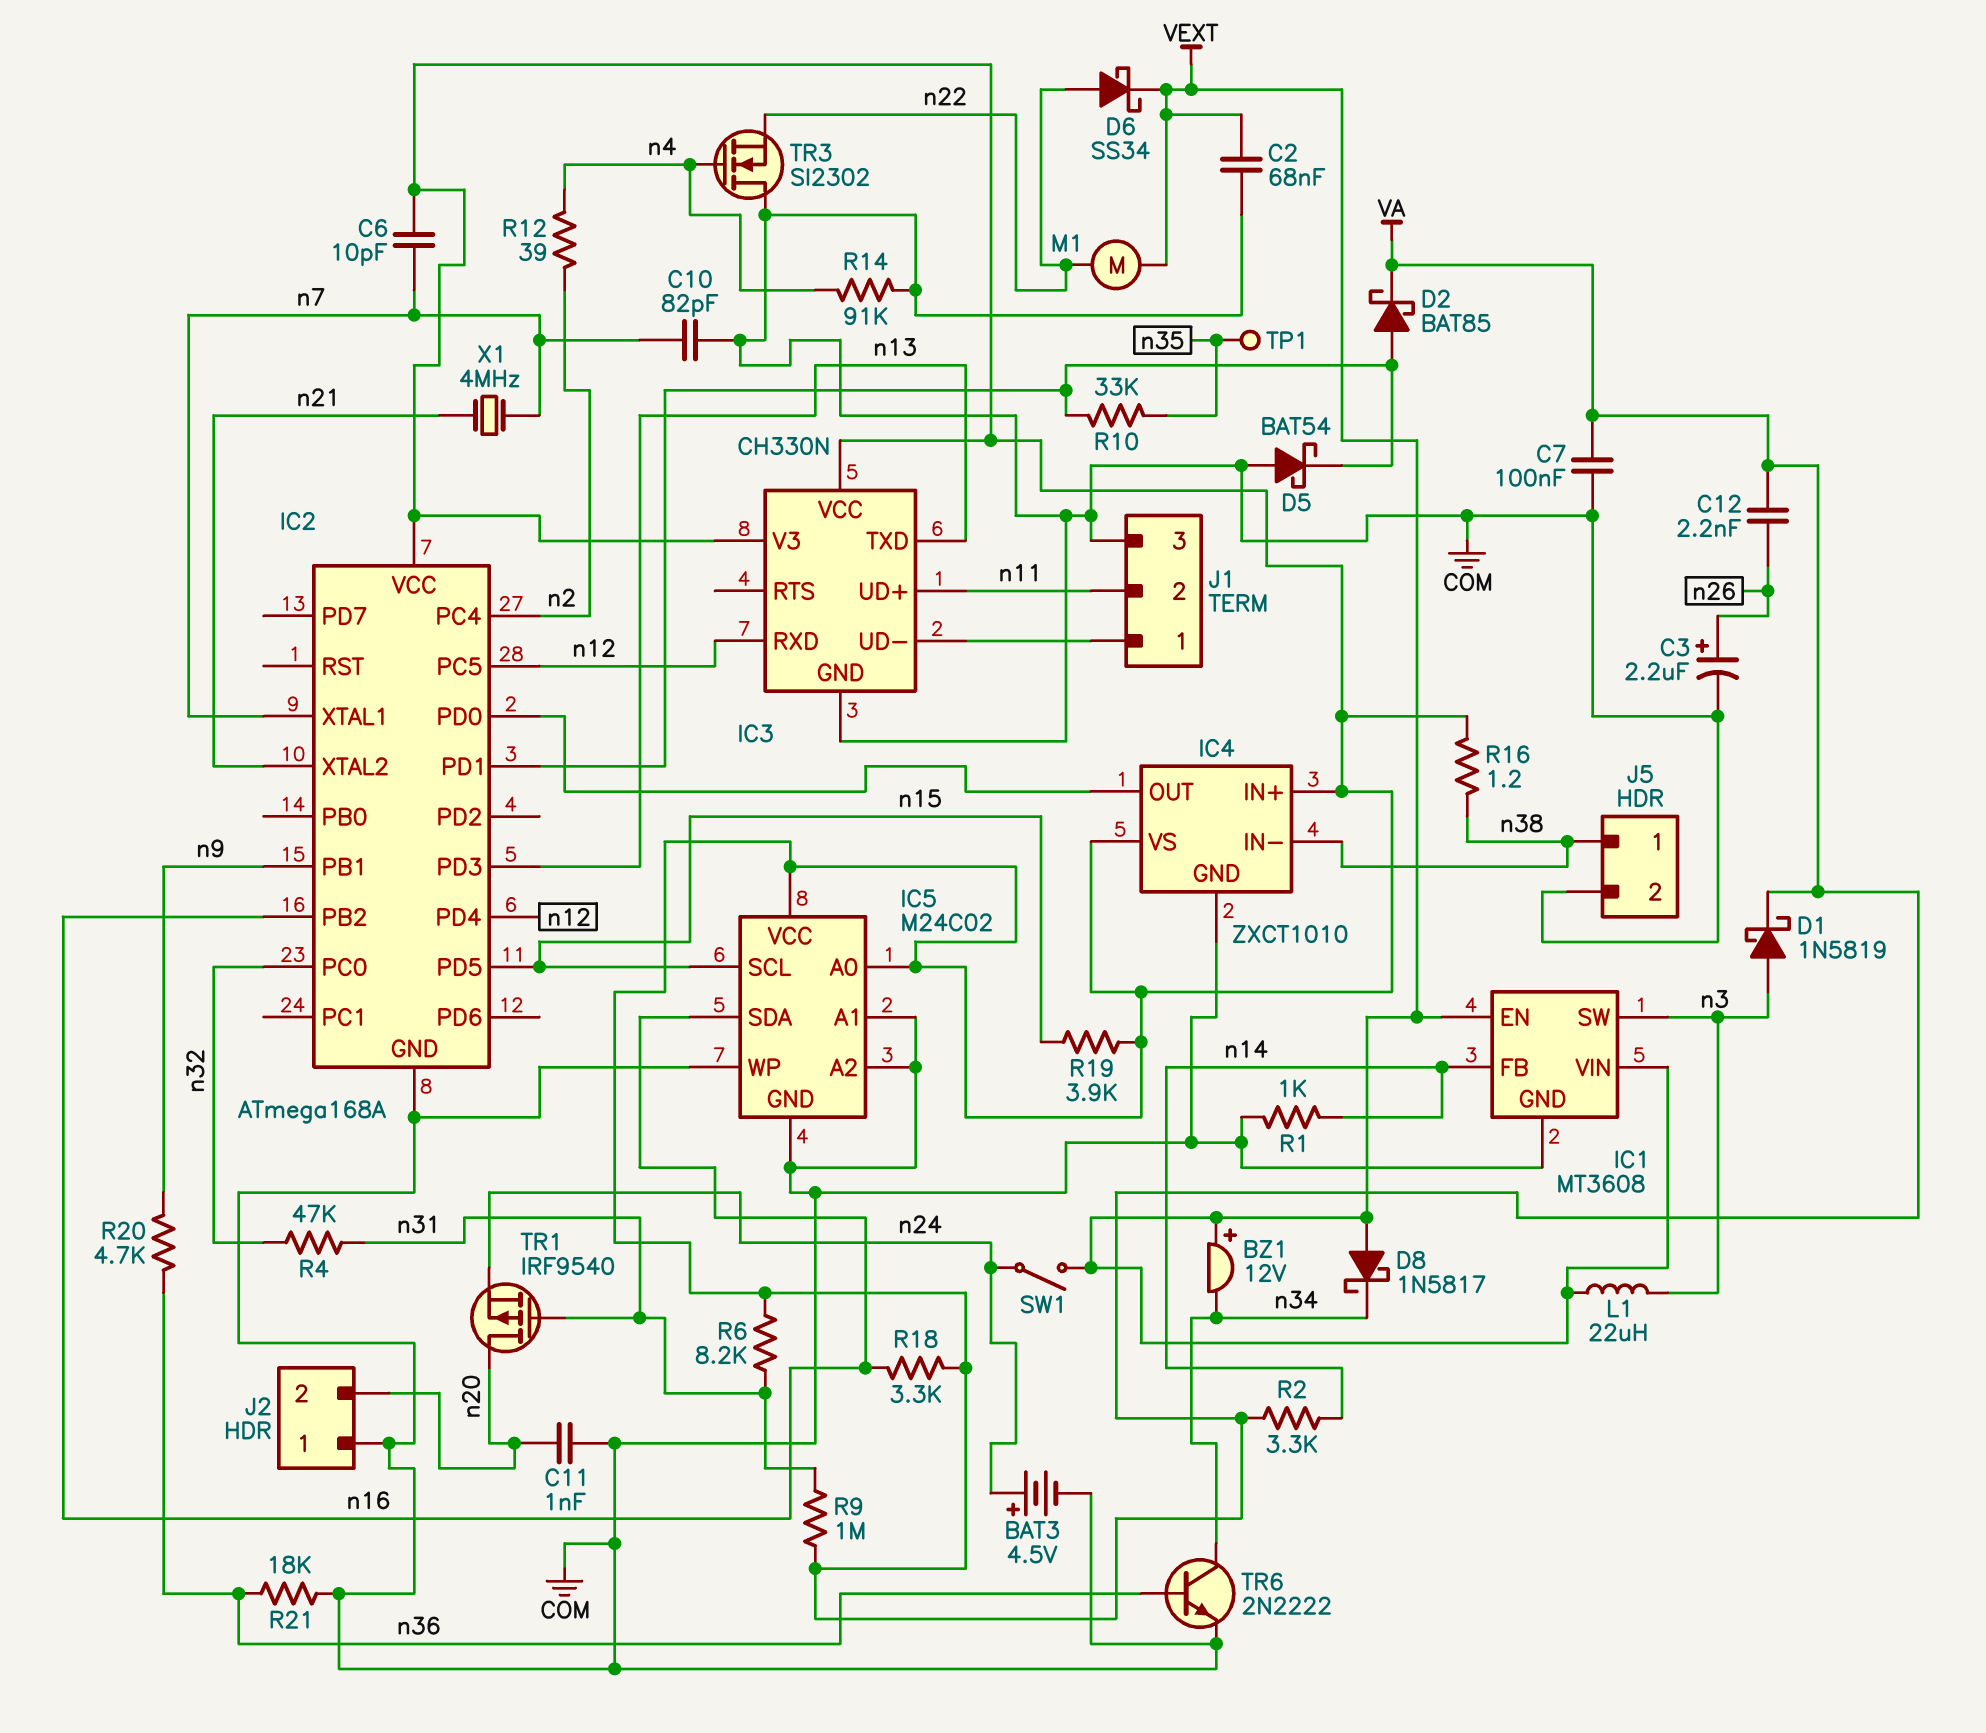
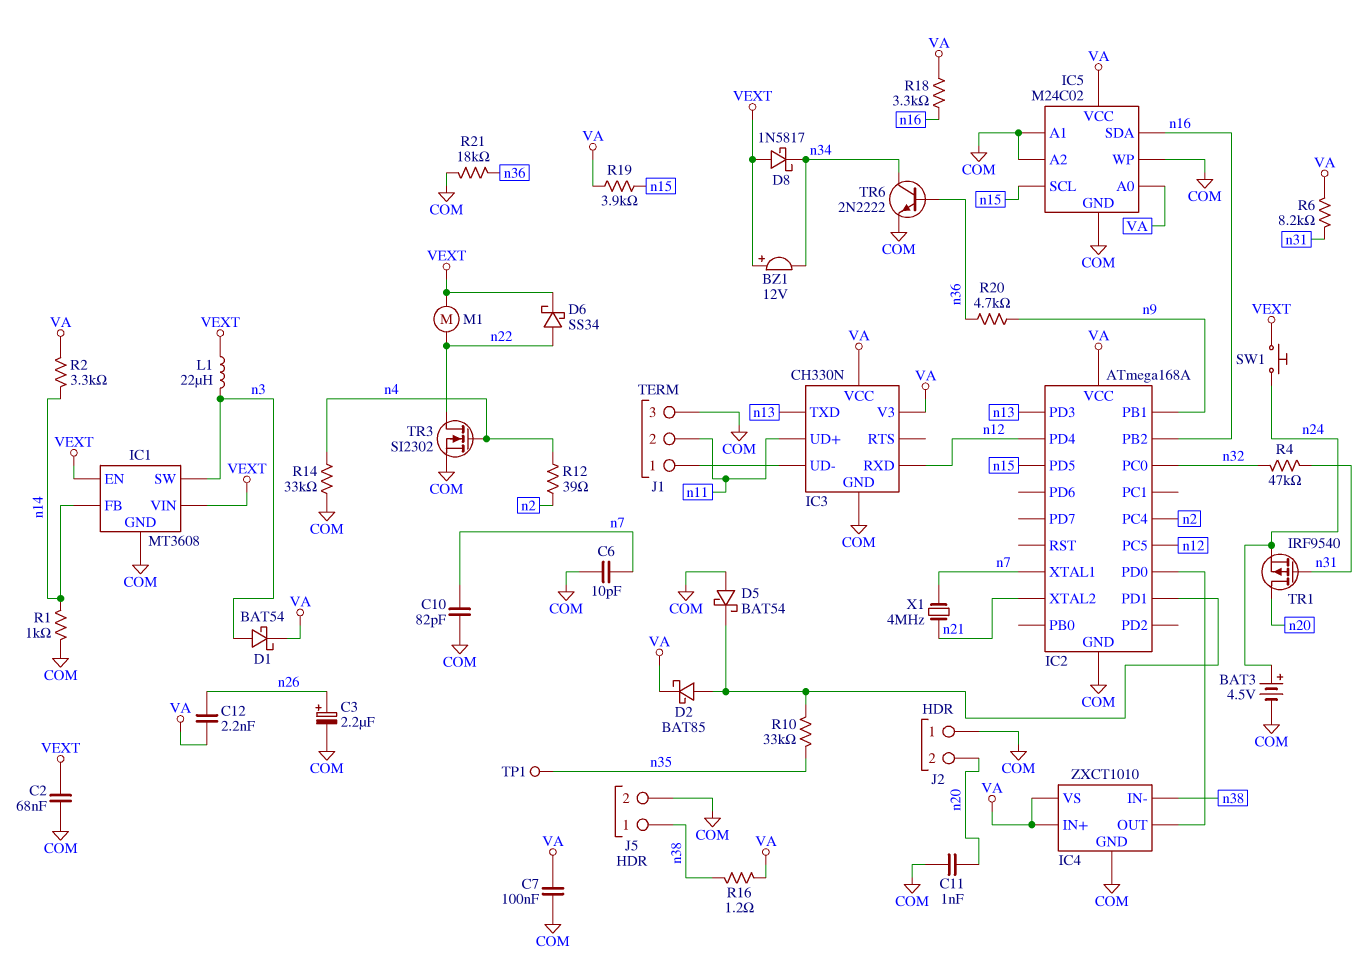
C6: 10pF (VA, n7) -> 10pF (COM, n7)
D1: schottky 1N5819 (A n3, K VA) -> schottky BAT54 (A n3, K VA)
R9: 1M (VA, n31) -> none
R14: 91k (COM, n4) -> 33k (COM, n4)
SW1: switch (VEXT, n24) -> button (VEXT, n24)
TR3: NMOS SI2302 (G n4, D COM, S n22) -> NMOS SI2302 (G n4, D n22, S COM)

